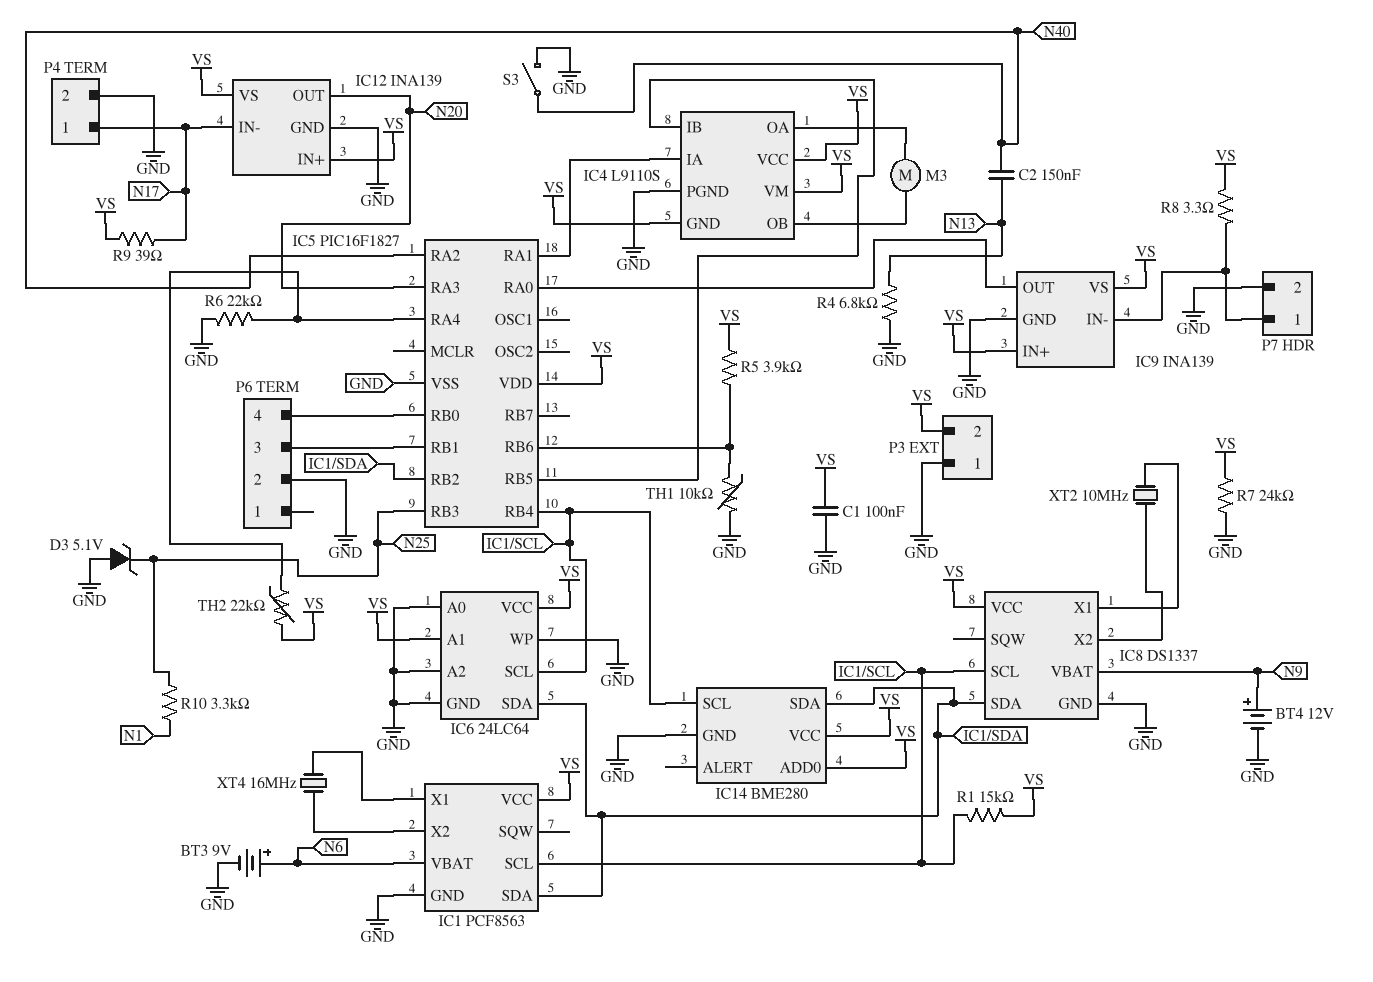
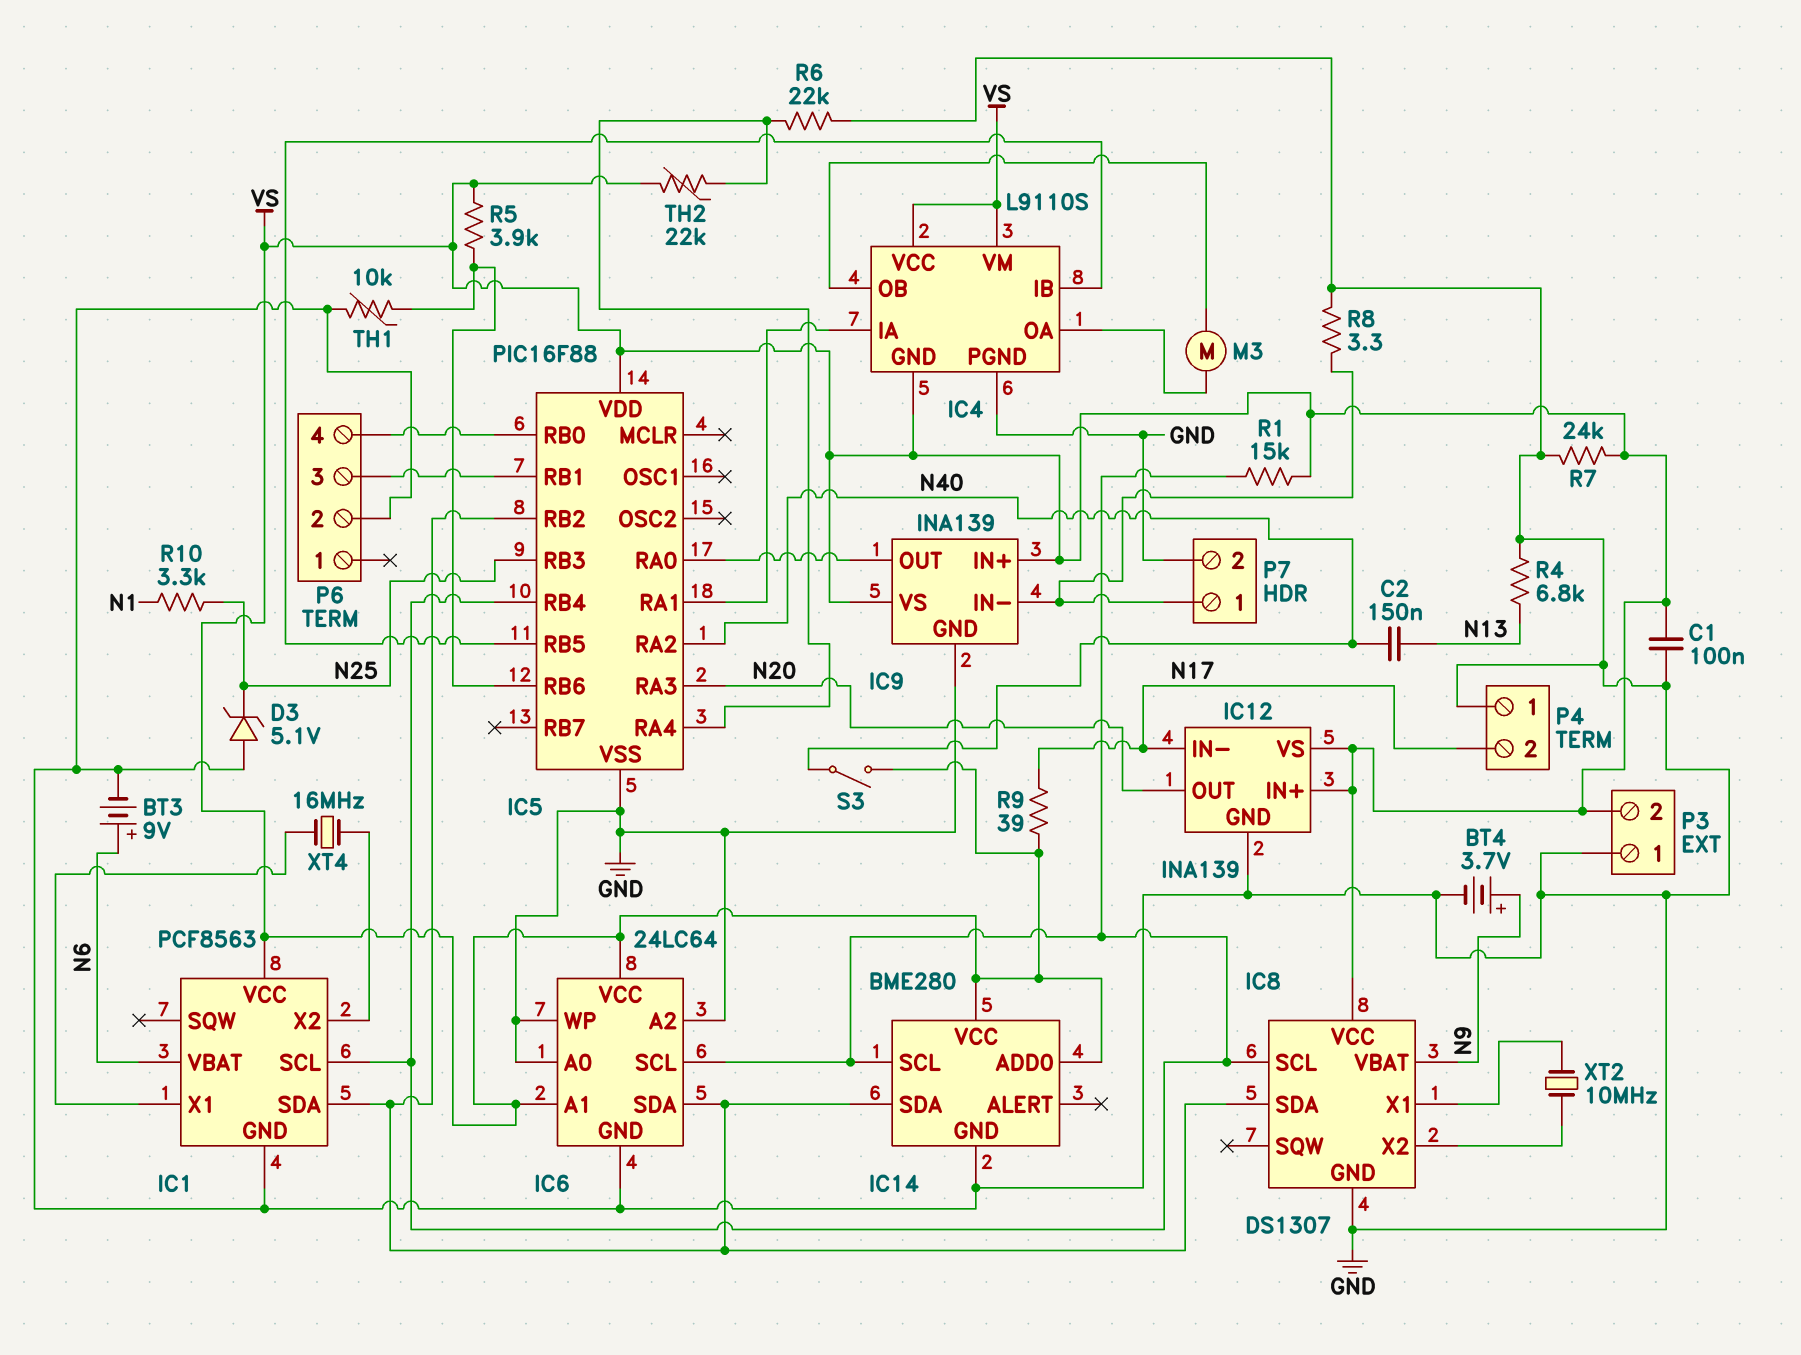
BT4: 12V (plus N9, minus GND) -> 3.7V (plus N9, minus GND)
IC5: PIC16F1827 -> PIC16F88
IC8: DS1337 -> DS1307
P4 pin 1: N17 -> GND
P4 pin 2: GND -> N17
R8: 3.3 (IC9/IN-, VS) -> 3.3 (GND, IC9/IN-)
S3: switch (GND, N40) -> switch (N40, VS)

